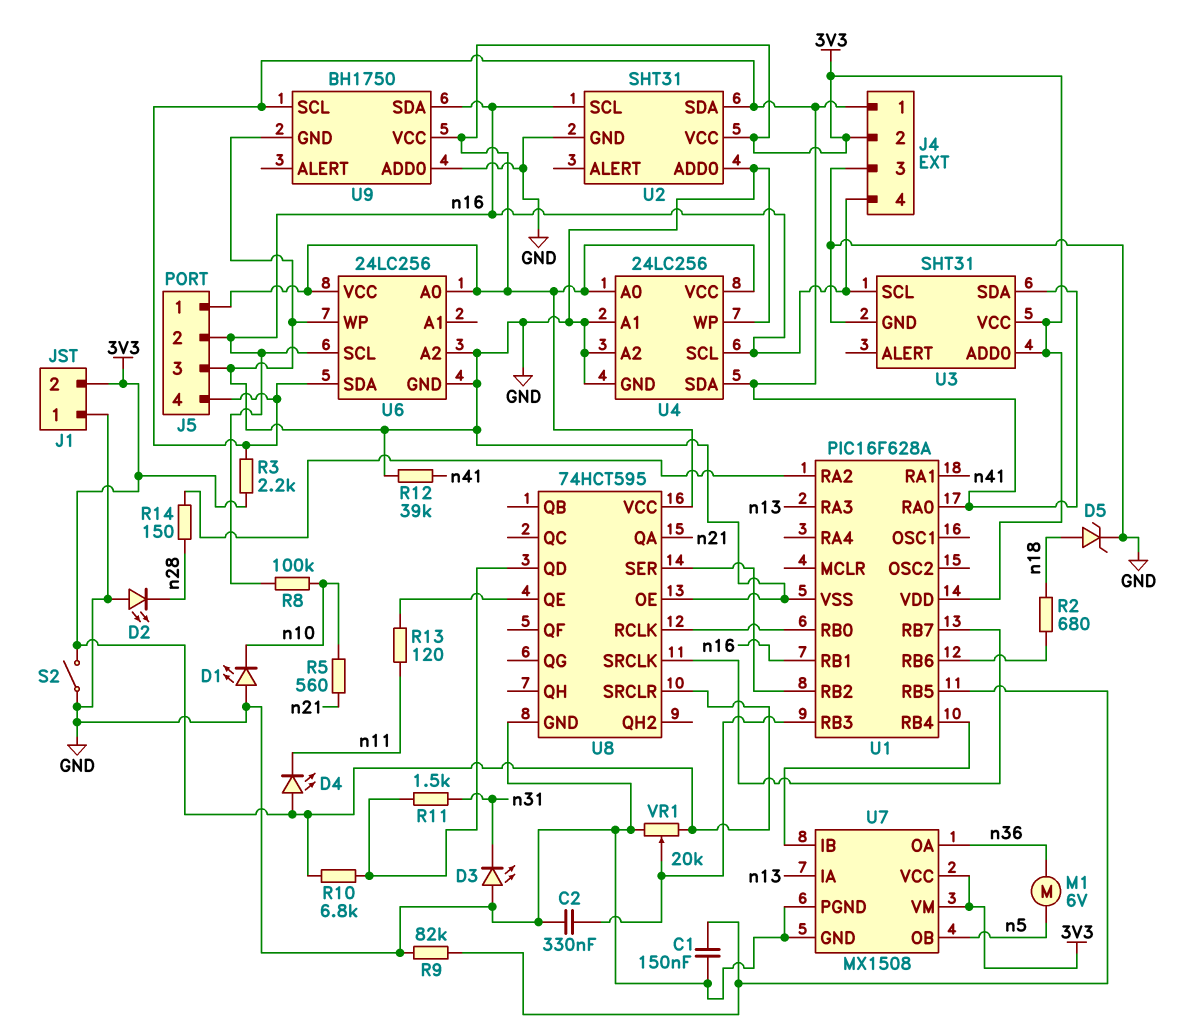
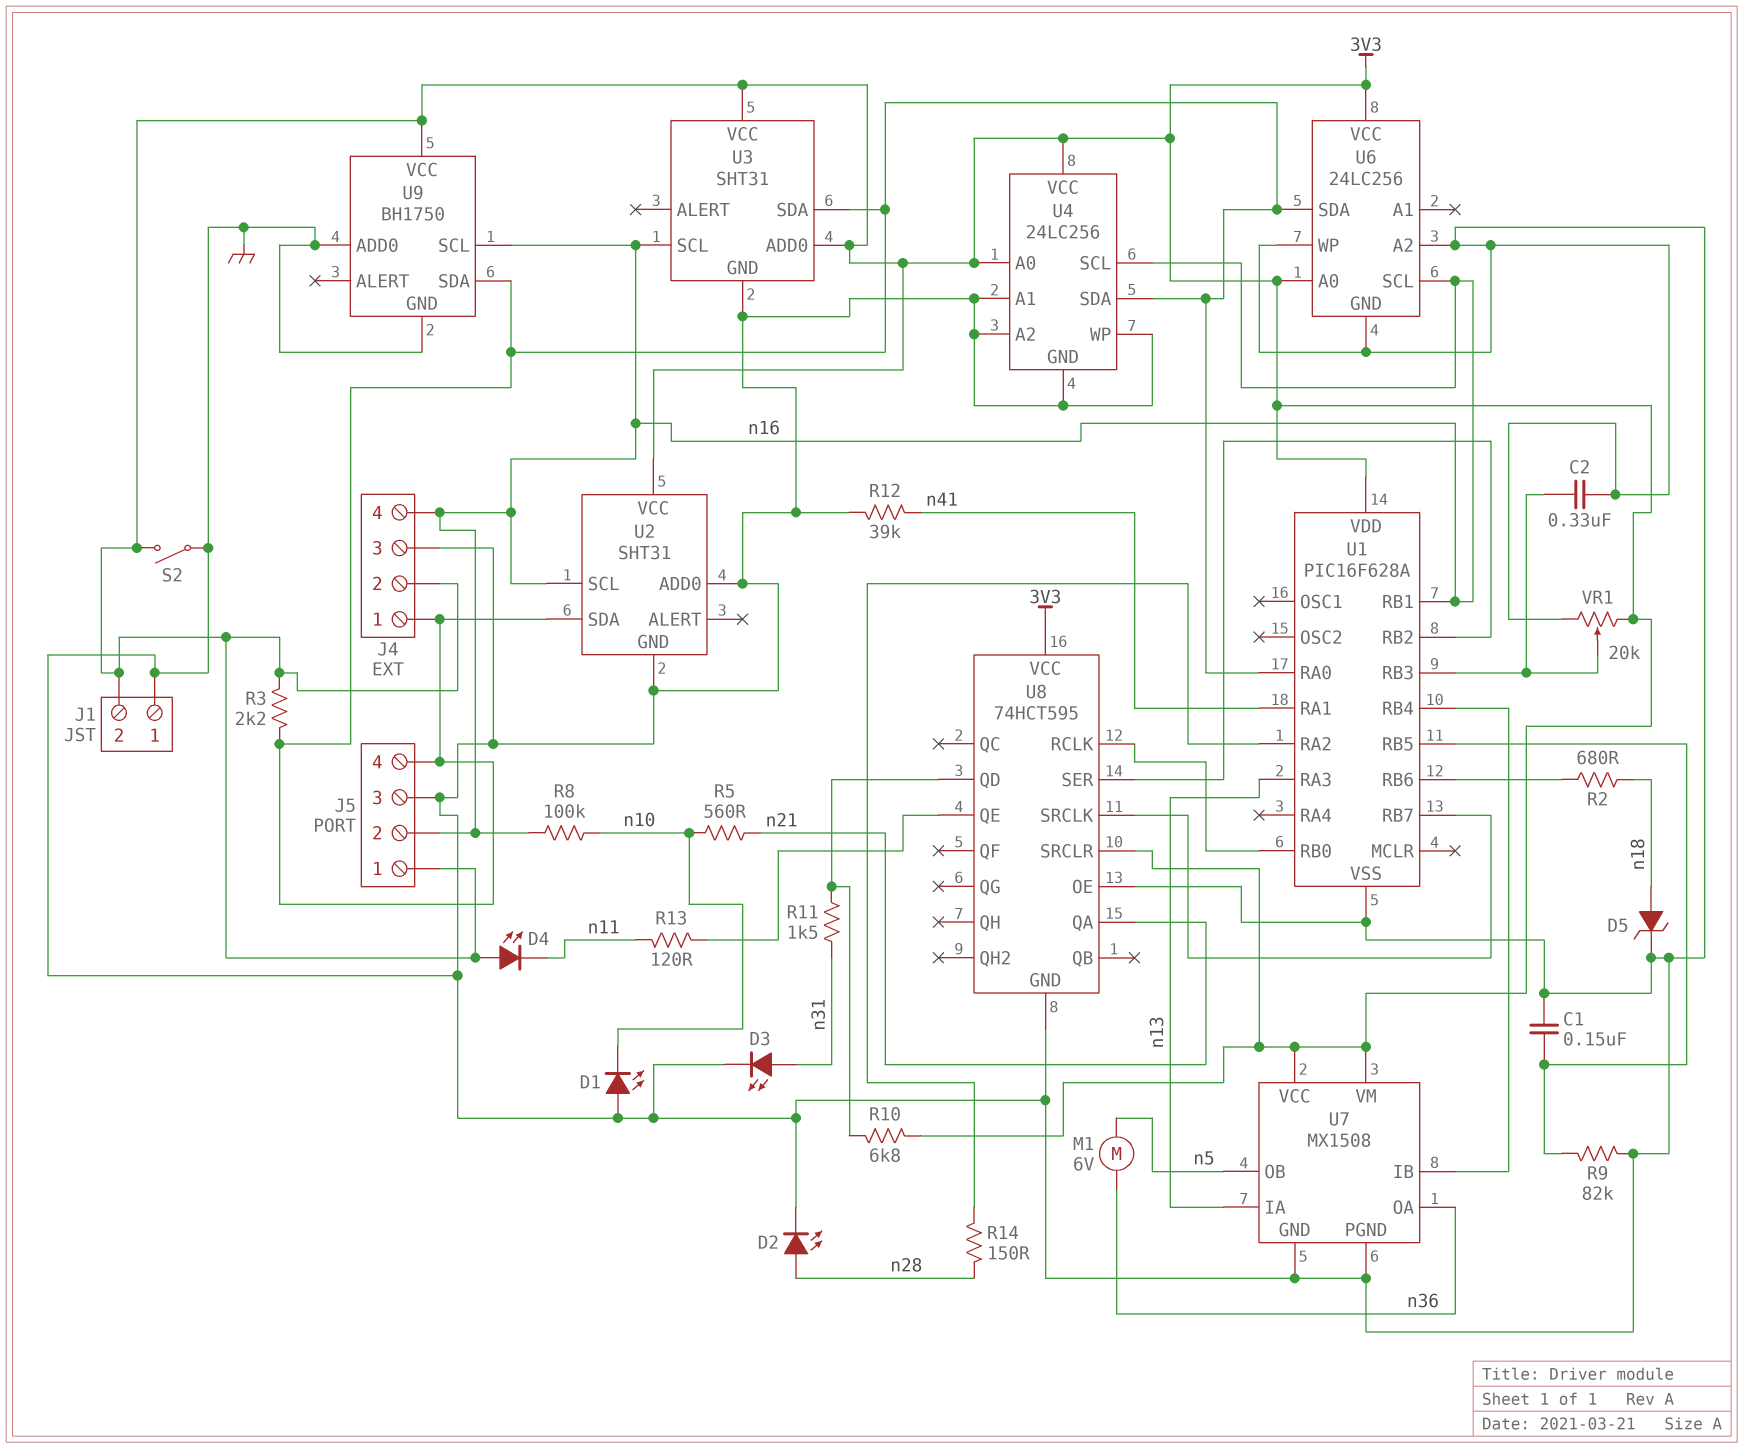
D2: LED (A GND, K n28) -> LED (A n28, K GND)
D3: LED (A GND, K n31) -> LED (A n31, K GND)
U9 pin SCL: J4/1 -> n16
U9 pin SDA: n16 -> J4/1

